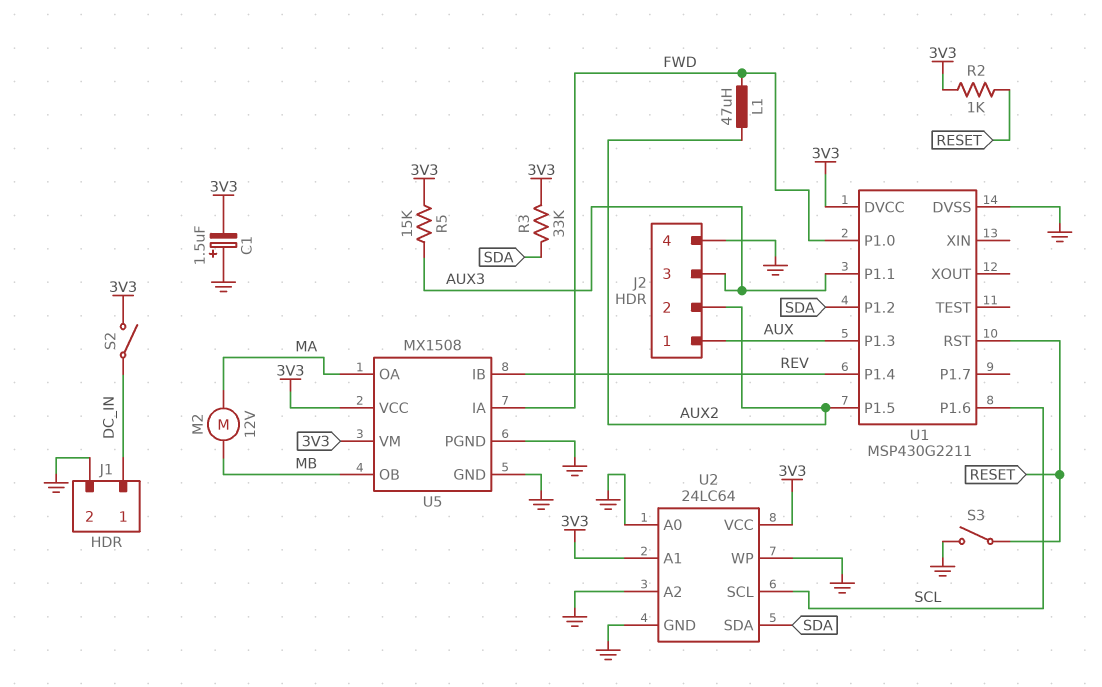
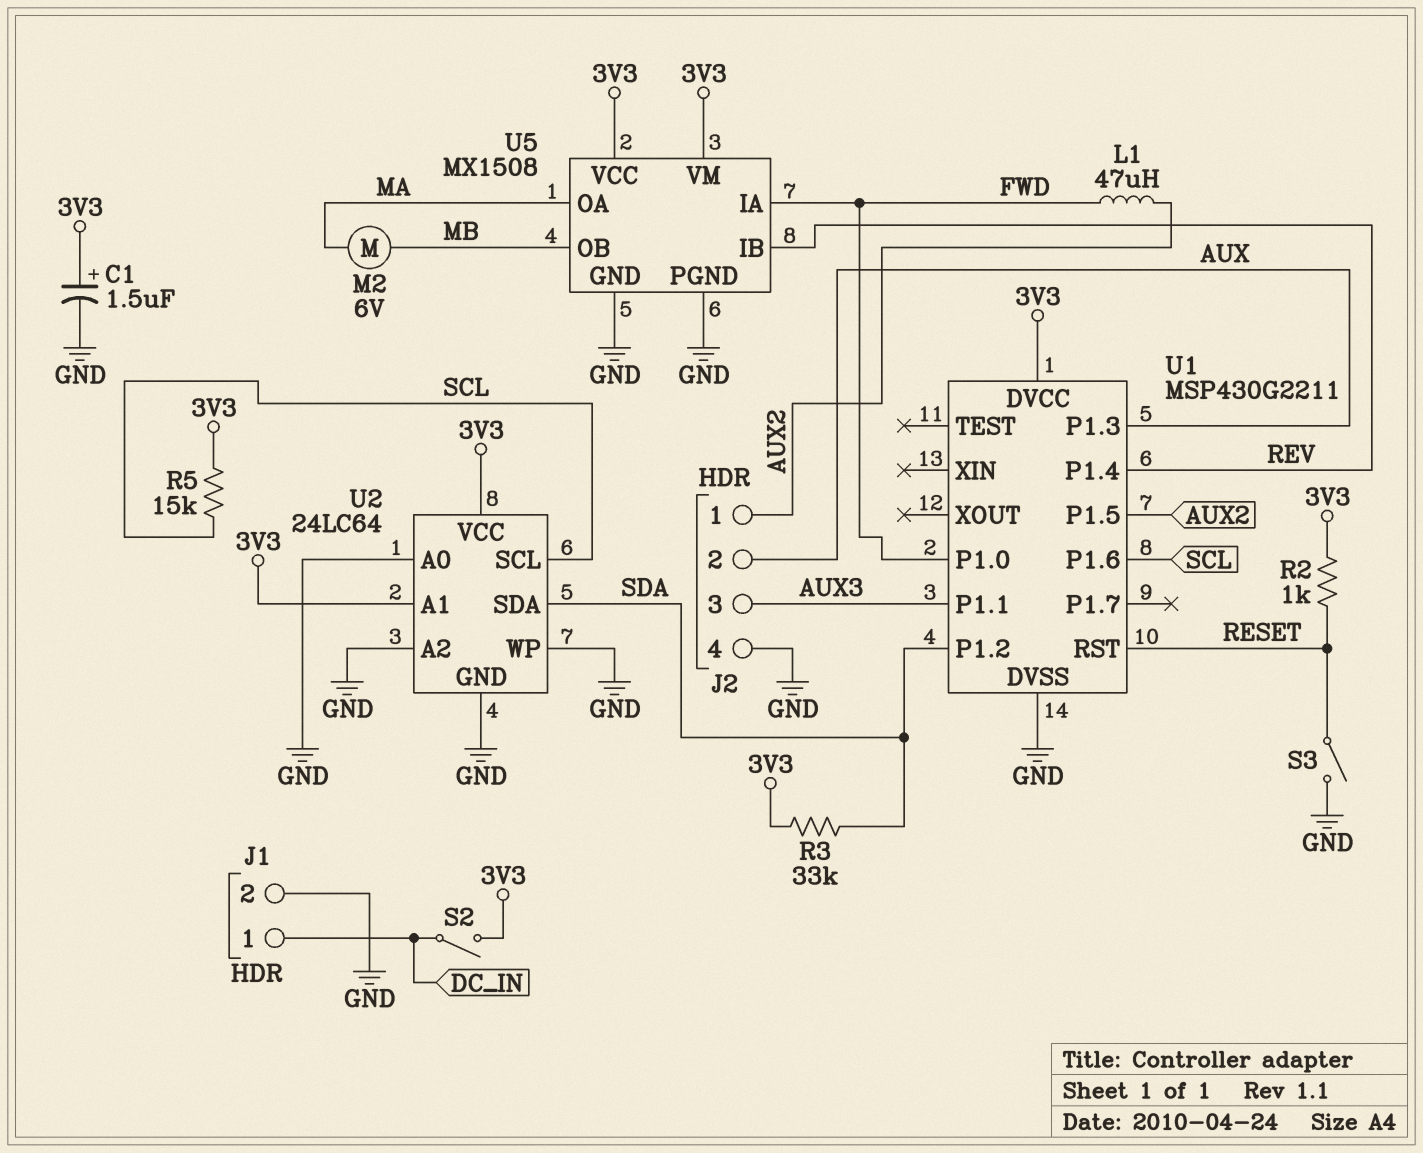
C1: 1.5uF (plus GND, minus 3V3) -> 1.5uF (plus 3V3, minus GND)
J2 pin 1: AUX -> AUX2
J2 pin 2: AUX2 -> AUX
M2: motor 12V (MA, MB) -> motor 6V (MA, MB)
R5: 15k (3V3, AUX3) -> 15k (3V3, SCL)

